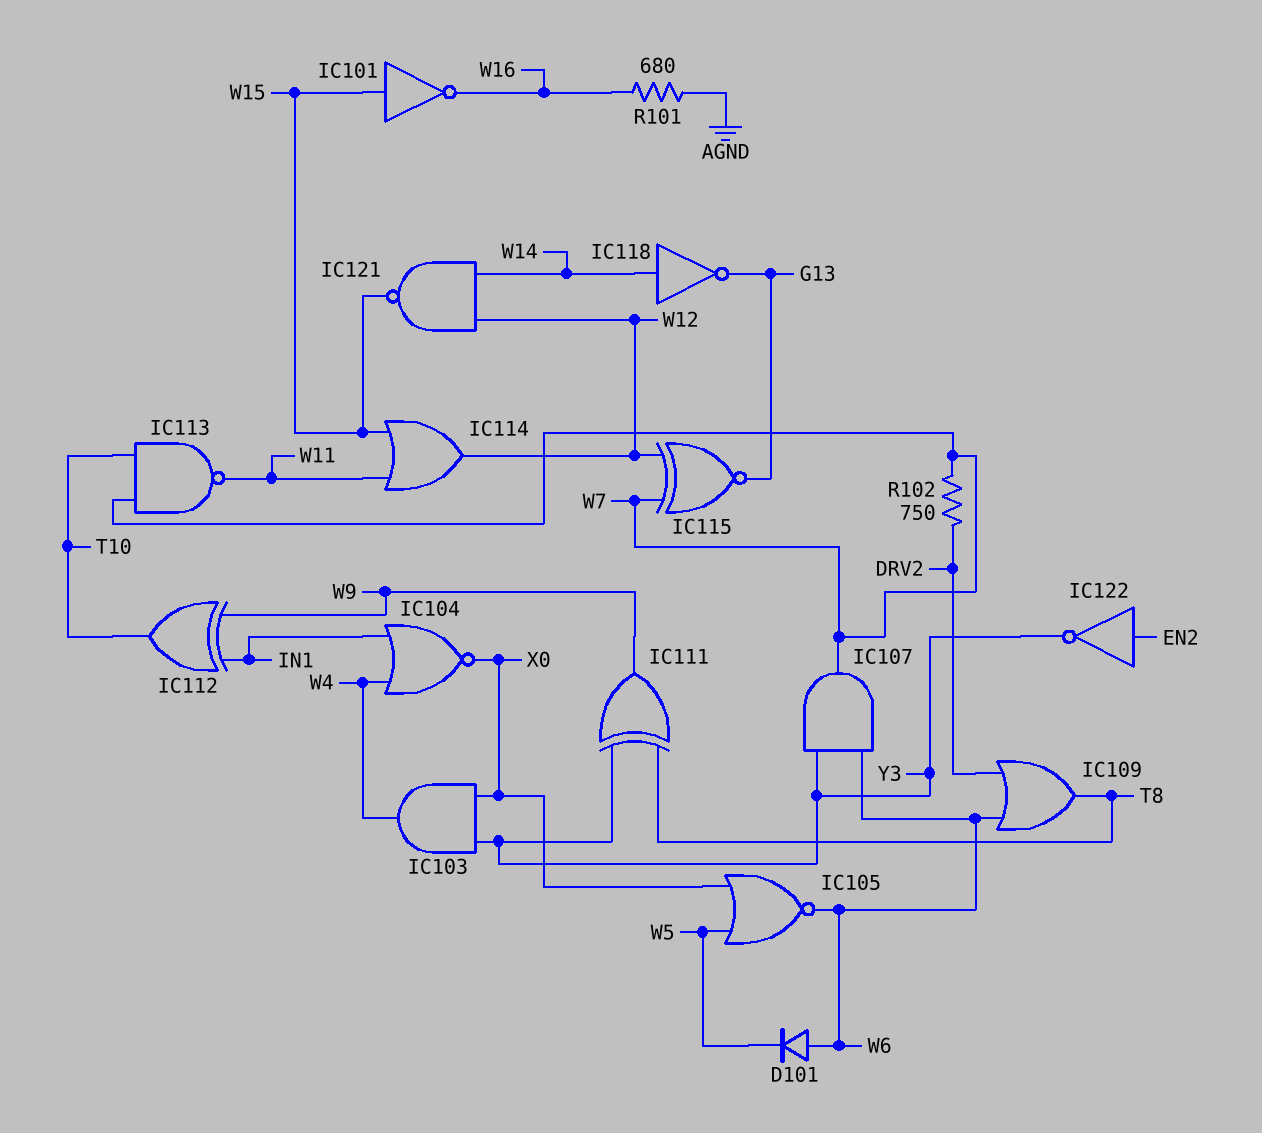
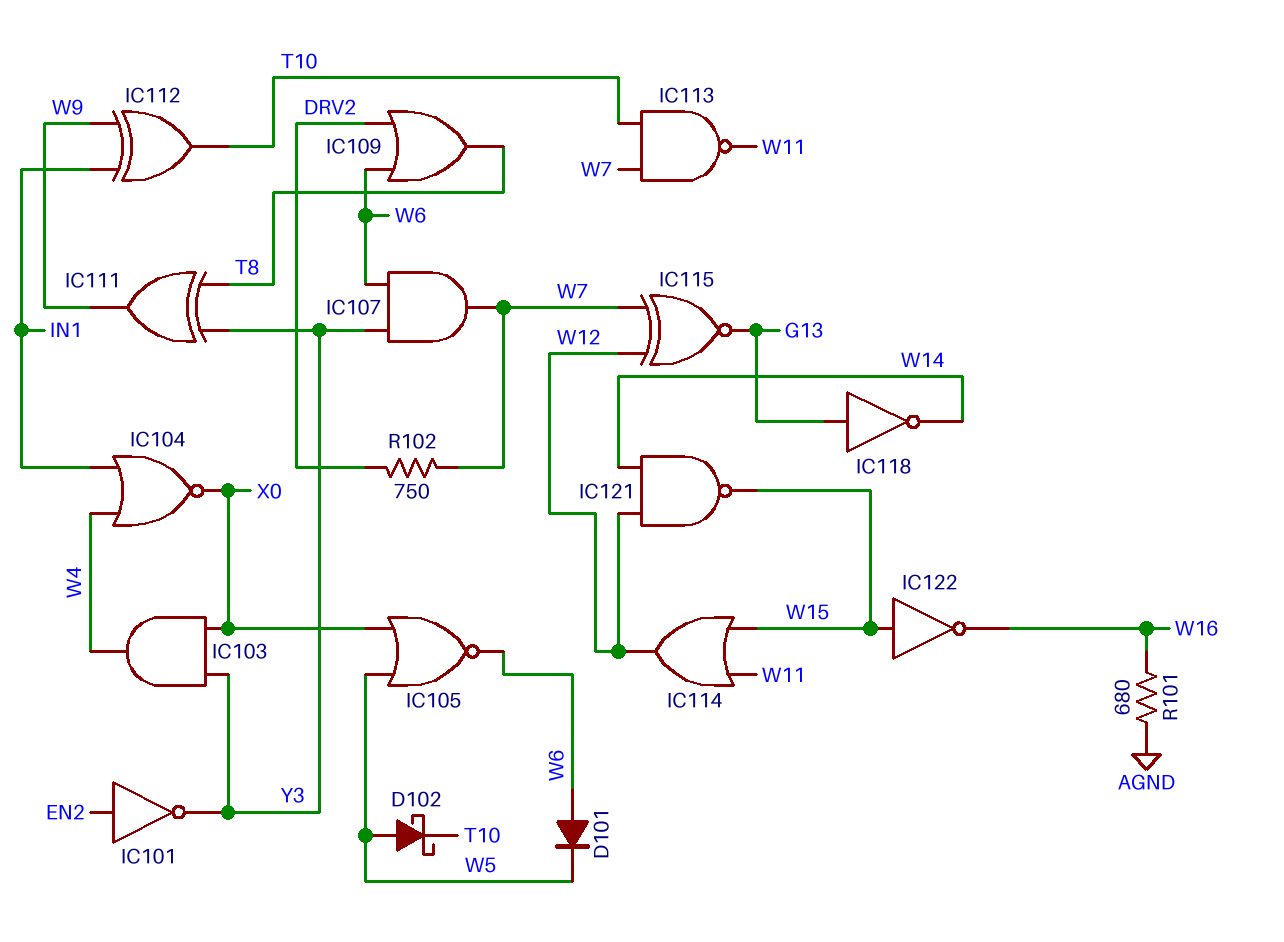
D102: none -> schottky (A W5, K T10)
IC101: NOT (in W15, out W16) -> NOT (in EN2, out Y3)
IC118: NOT (in W14, out G13) -> NOT (in G13, out W14)
IC122: NOT (in EN2, out Y3) -> NOT (in W15, out W16)

